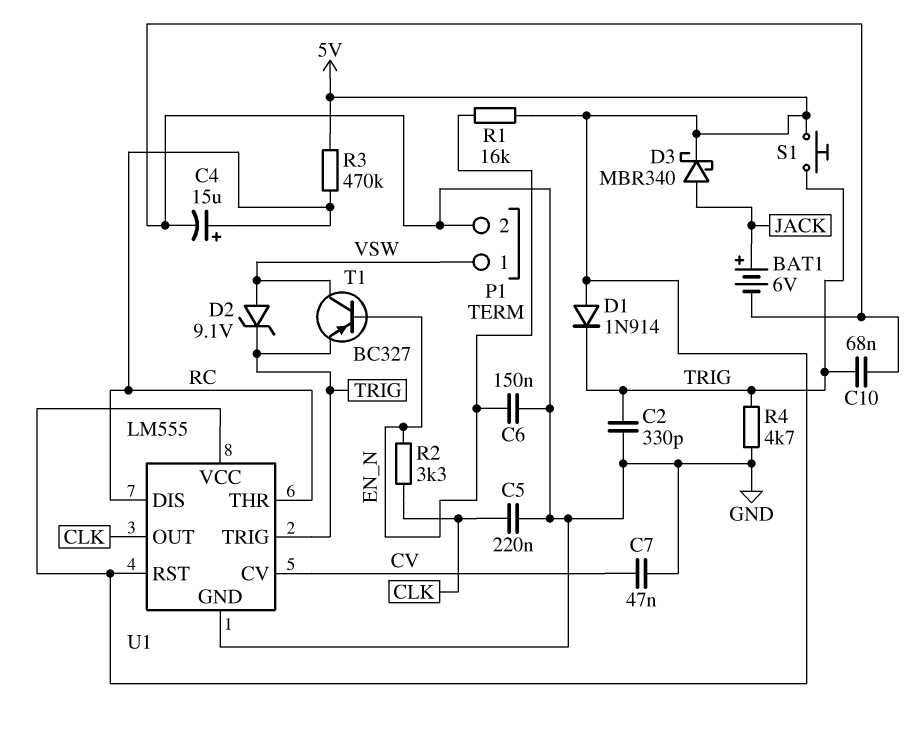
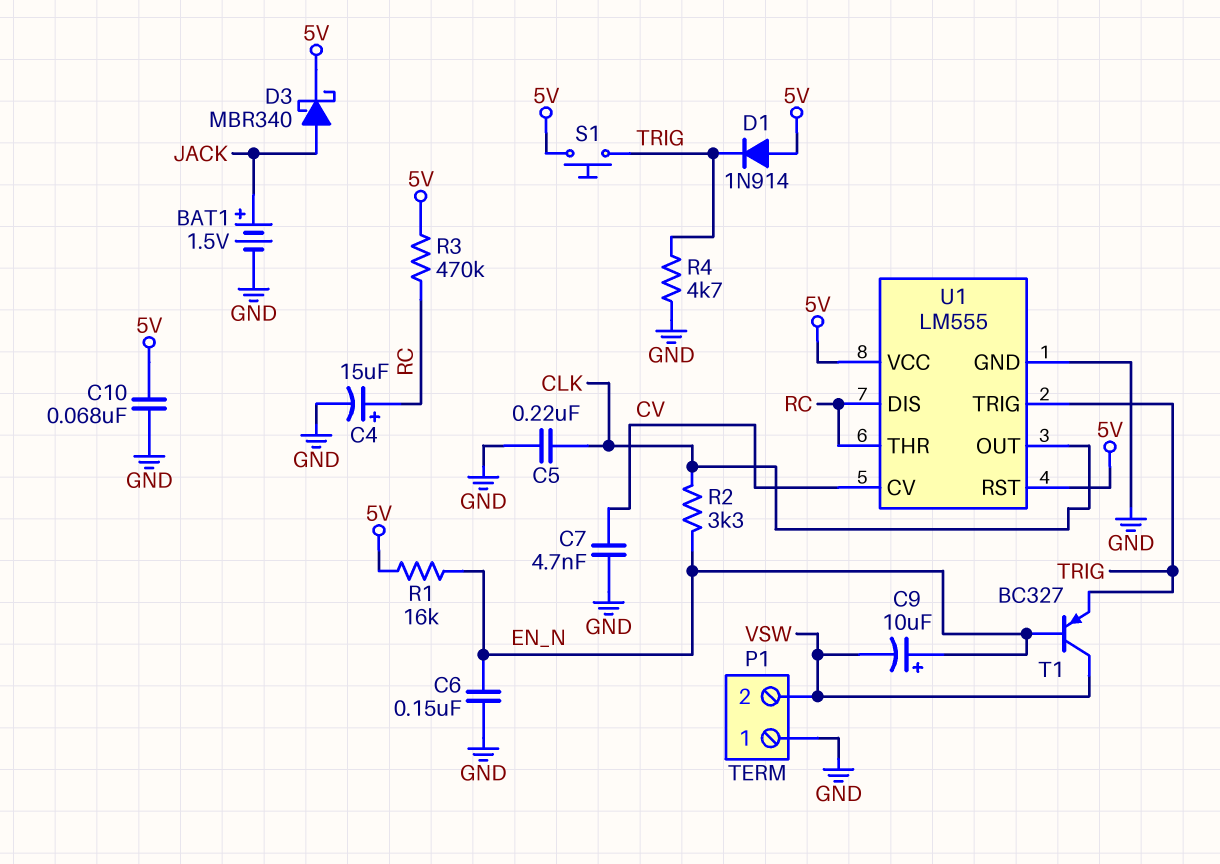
BAT1: 6V (plus JACK, minus GND) -> 1.5V (plus JACK, minus GND)
C2: 330pF (GND, TRIG) -> none
C7: 47nF (CV, GND) -> 4.7nF (CV, GND)
C9: none -> 10uF (plus EN_N, minus VSW)
C10: 68nF (GND, TRIG) -> 68nF (5V, GND)
D2: zener 9.1V (A VSW, K TRIG) -> none
P1 pin 1: VSW -> GND
P1 pin 2: GND -> VSW

